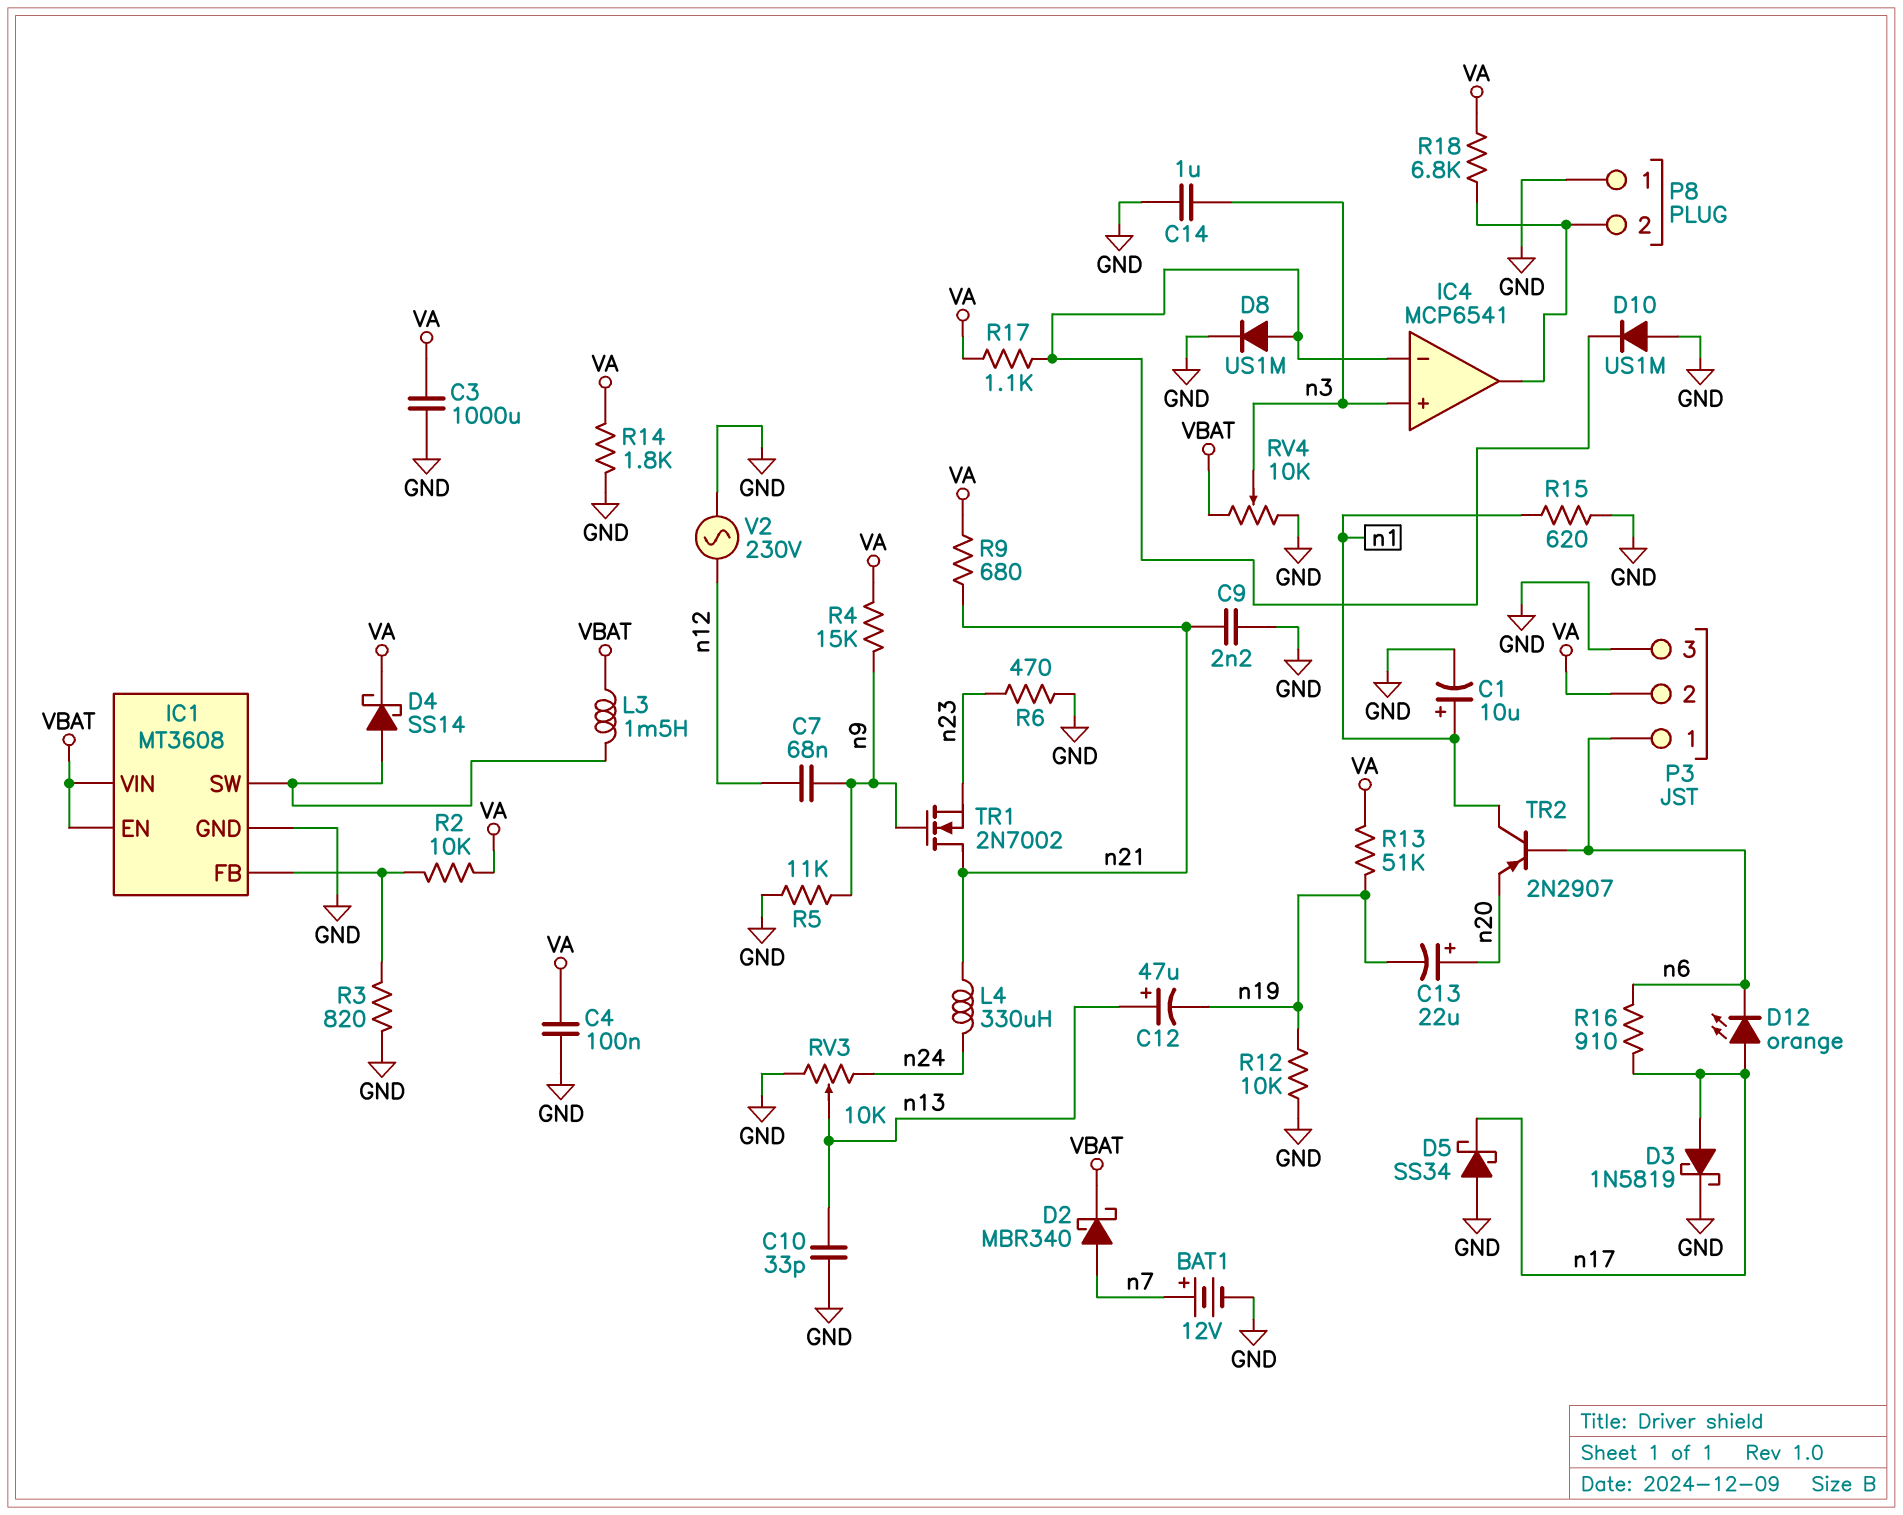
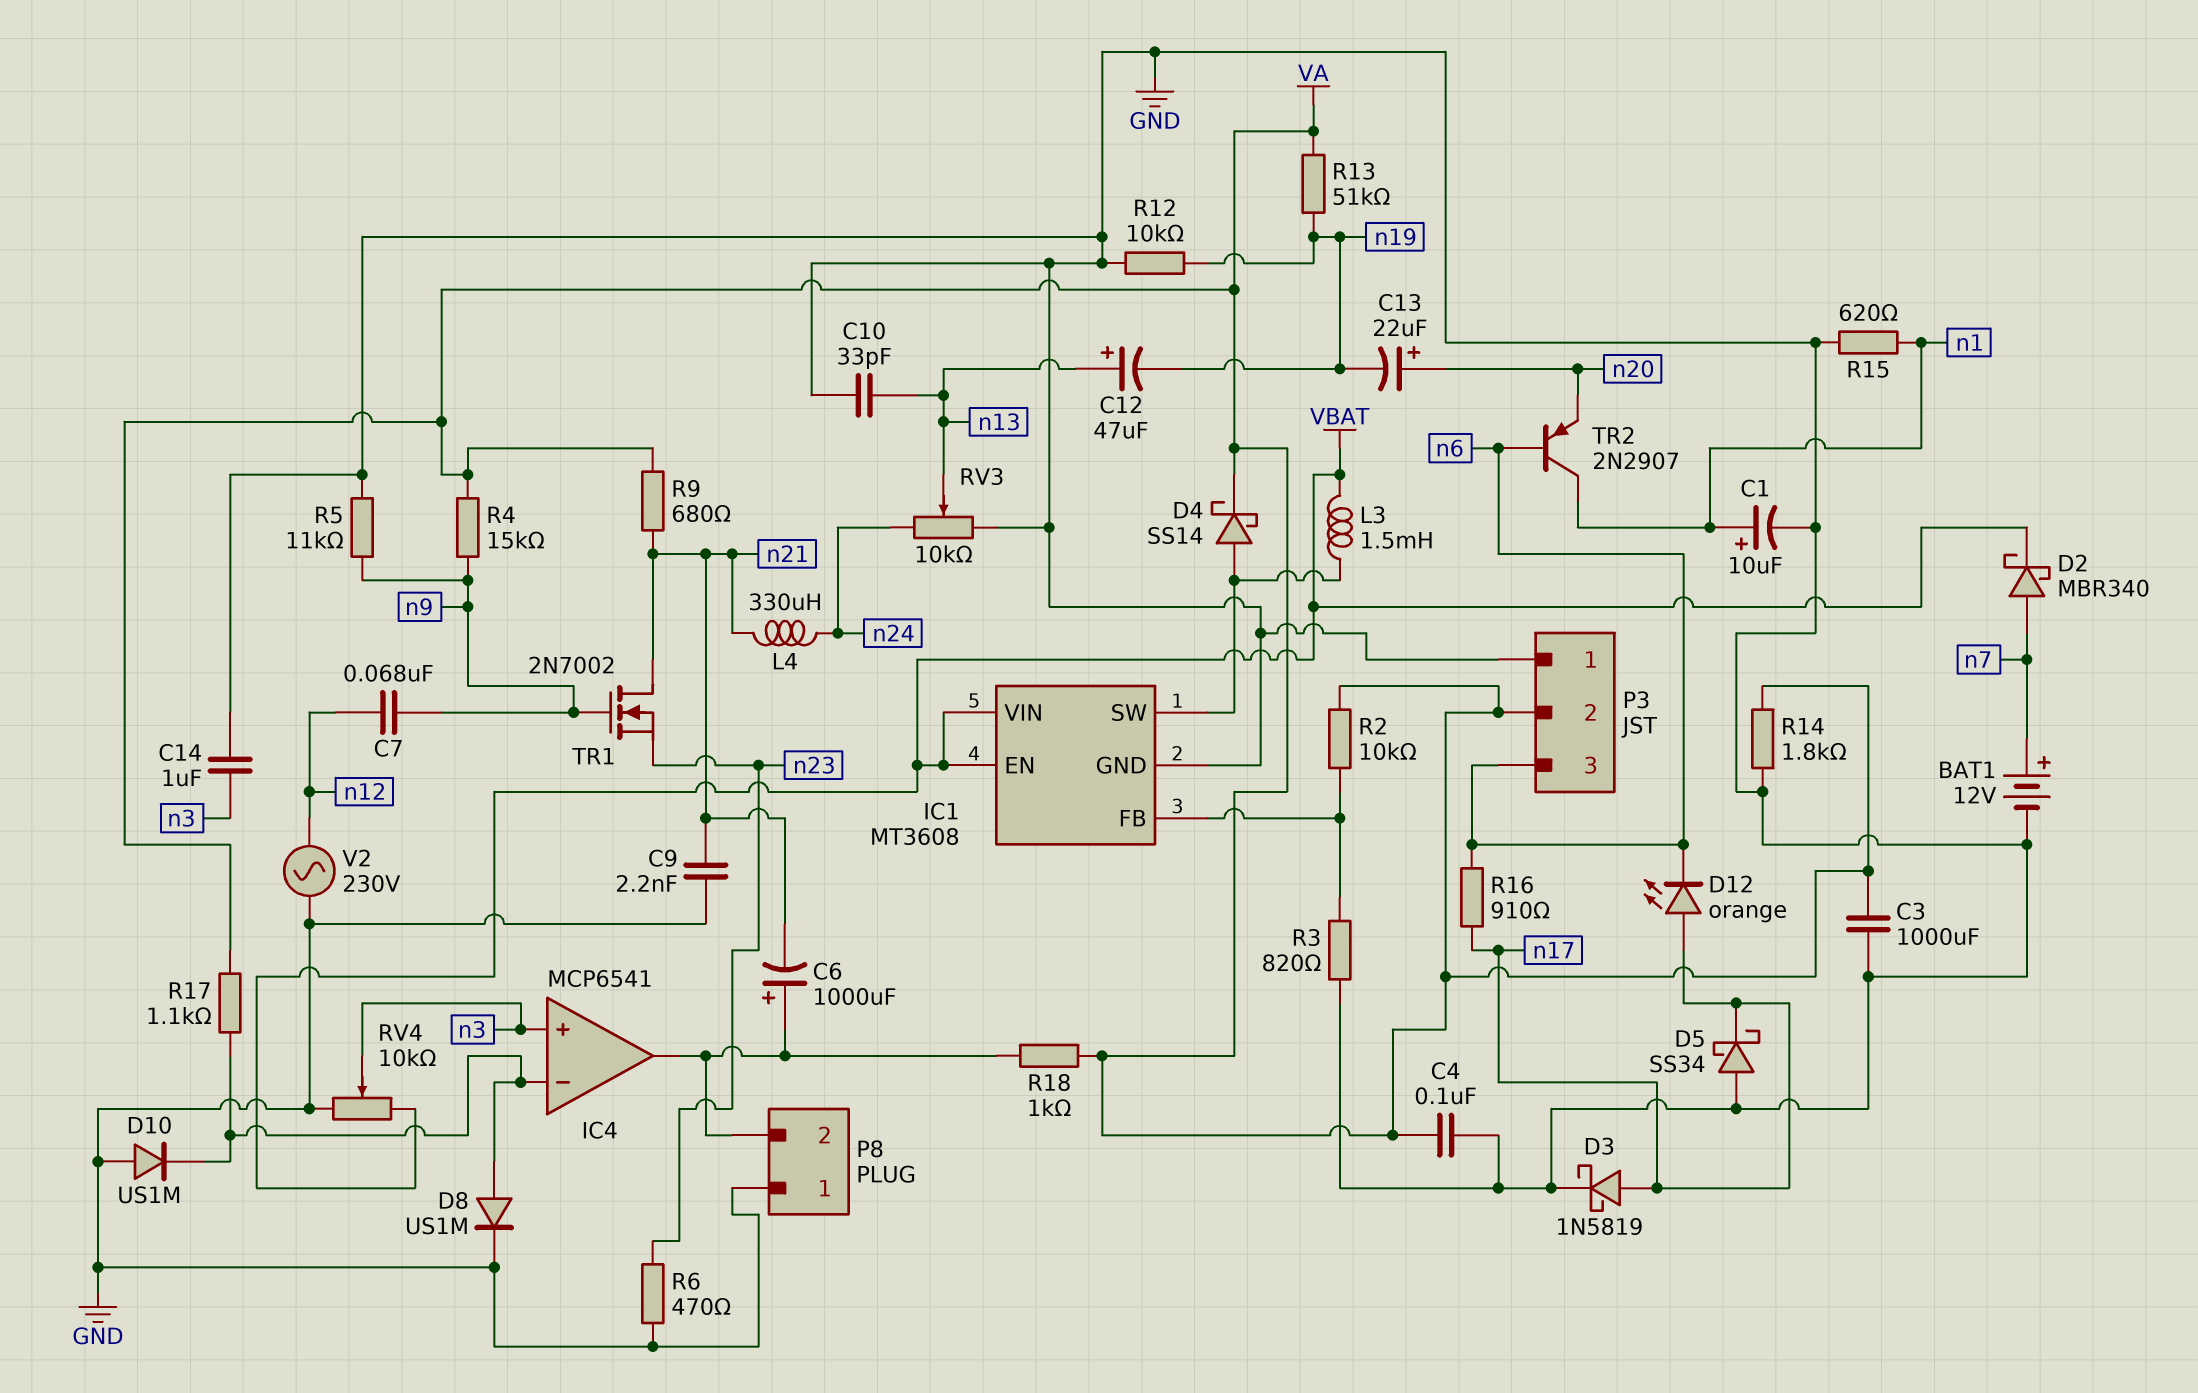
C6: none -> 1000uF (plus IC4/out, minus n21)
P3 pin 1: n6 -> GND
P3 pin 3: GND -> n6
R18: 6.8k (IC4/out, VA) -> 1k (IC4/out, VA)

